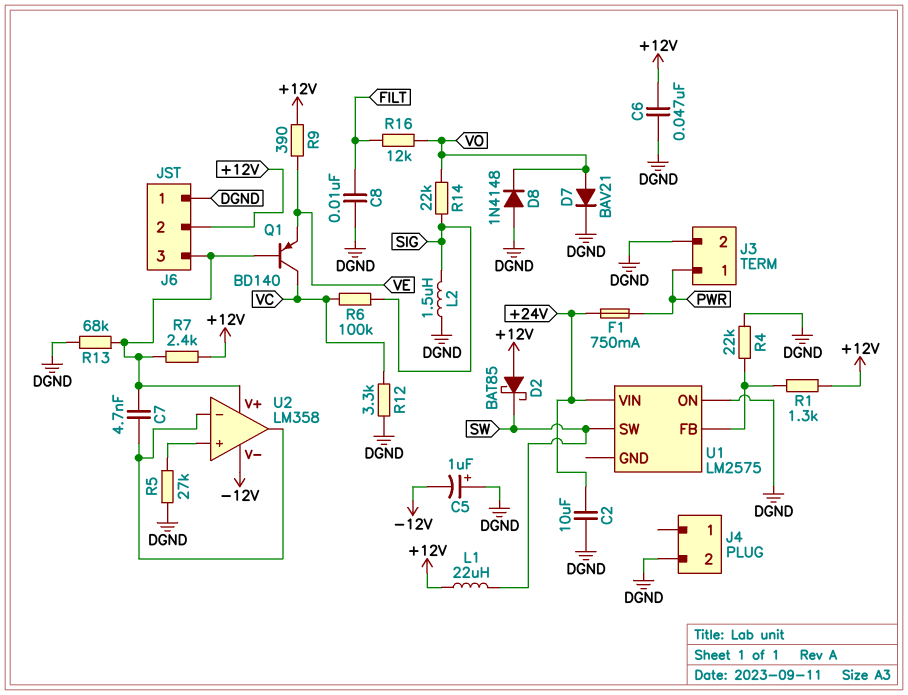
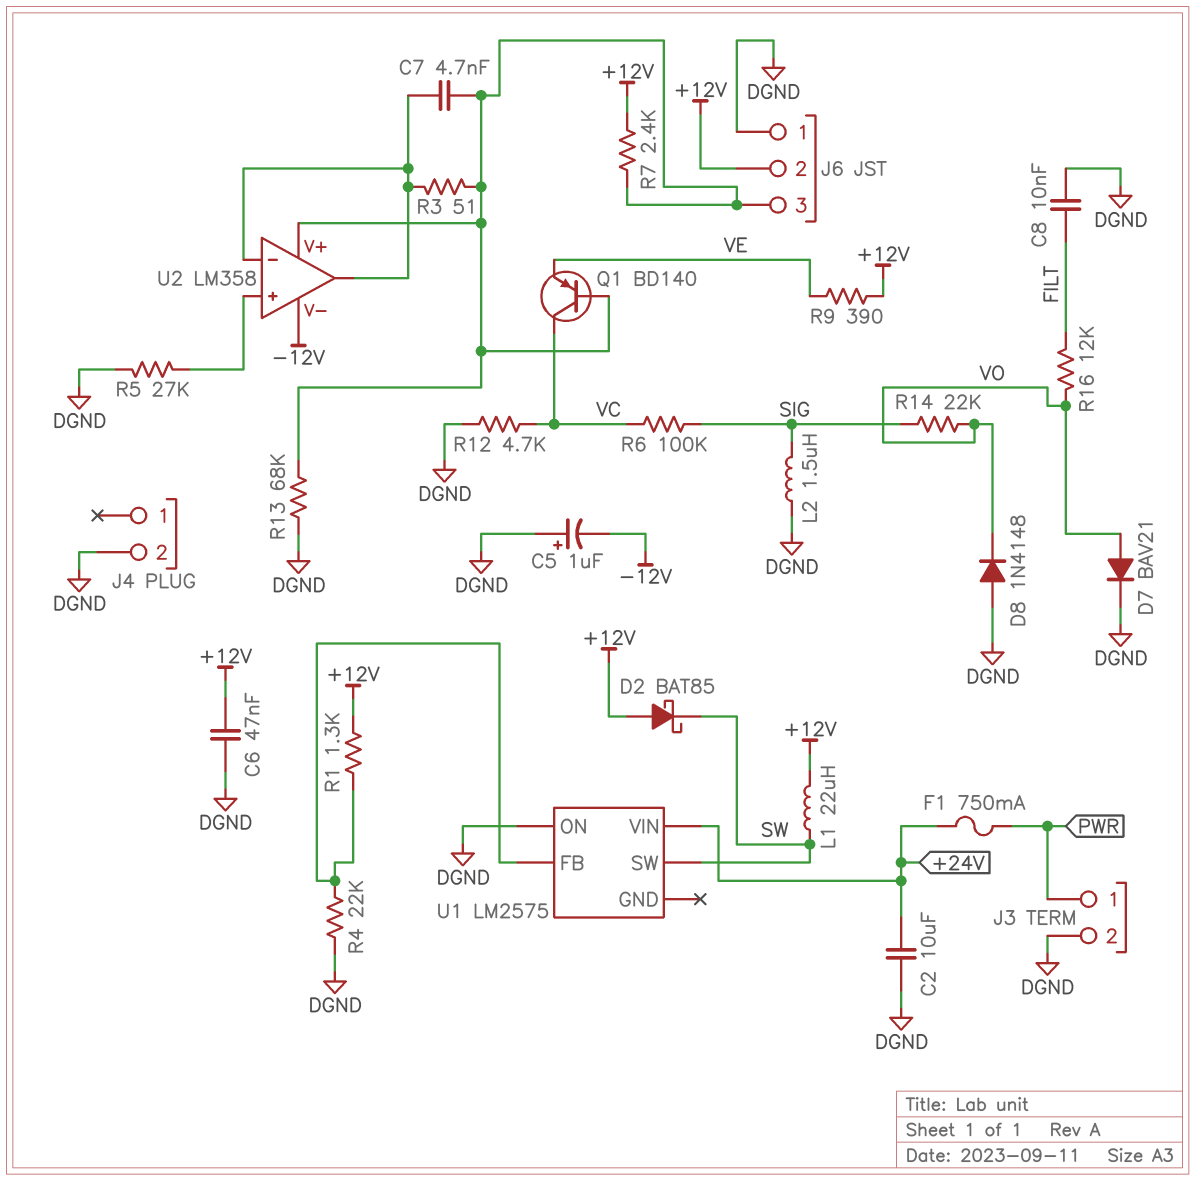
R3: none -> 51 (J6/3, U2/in-)
R12: 3.3k (DGND, VC) -> 4.7k (DGND, VC)

